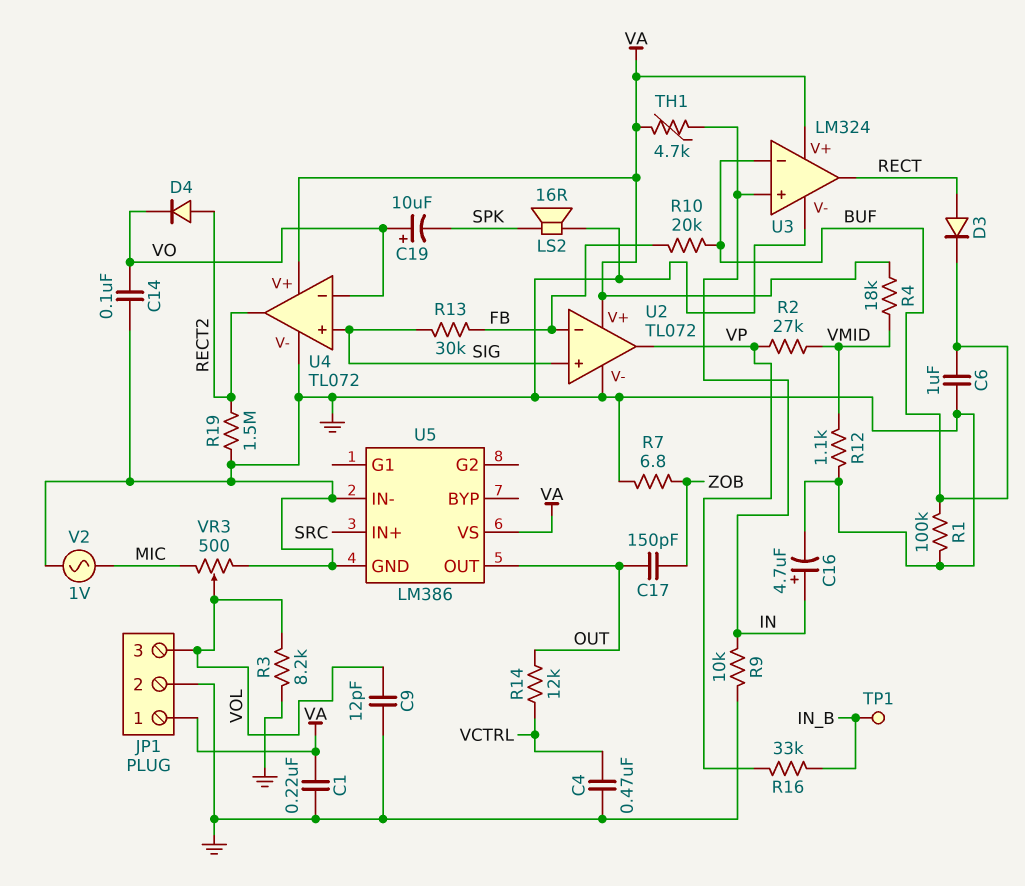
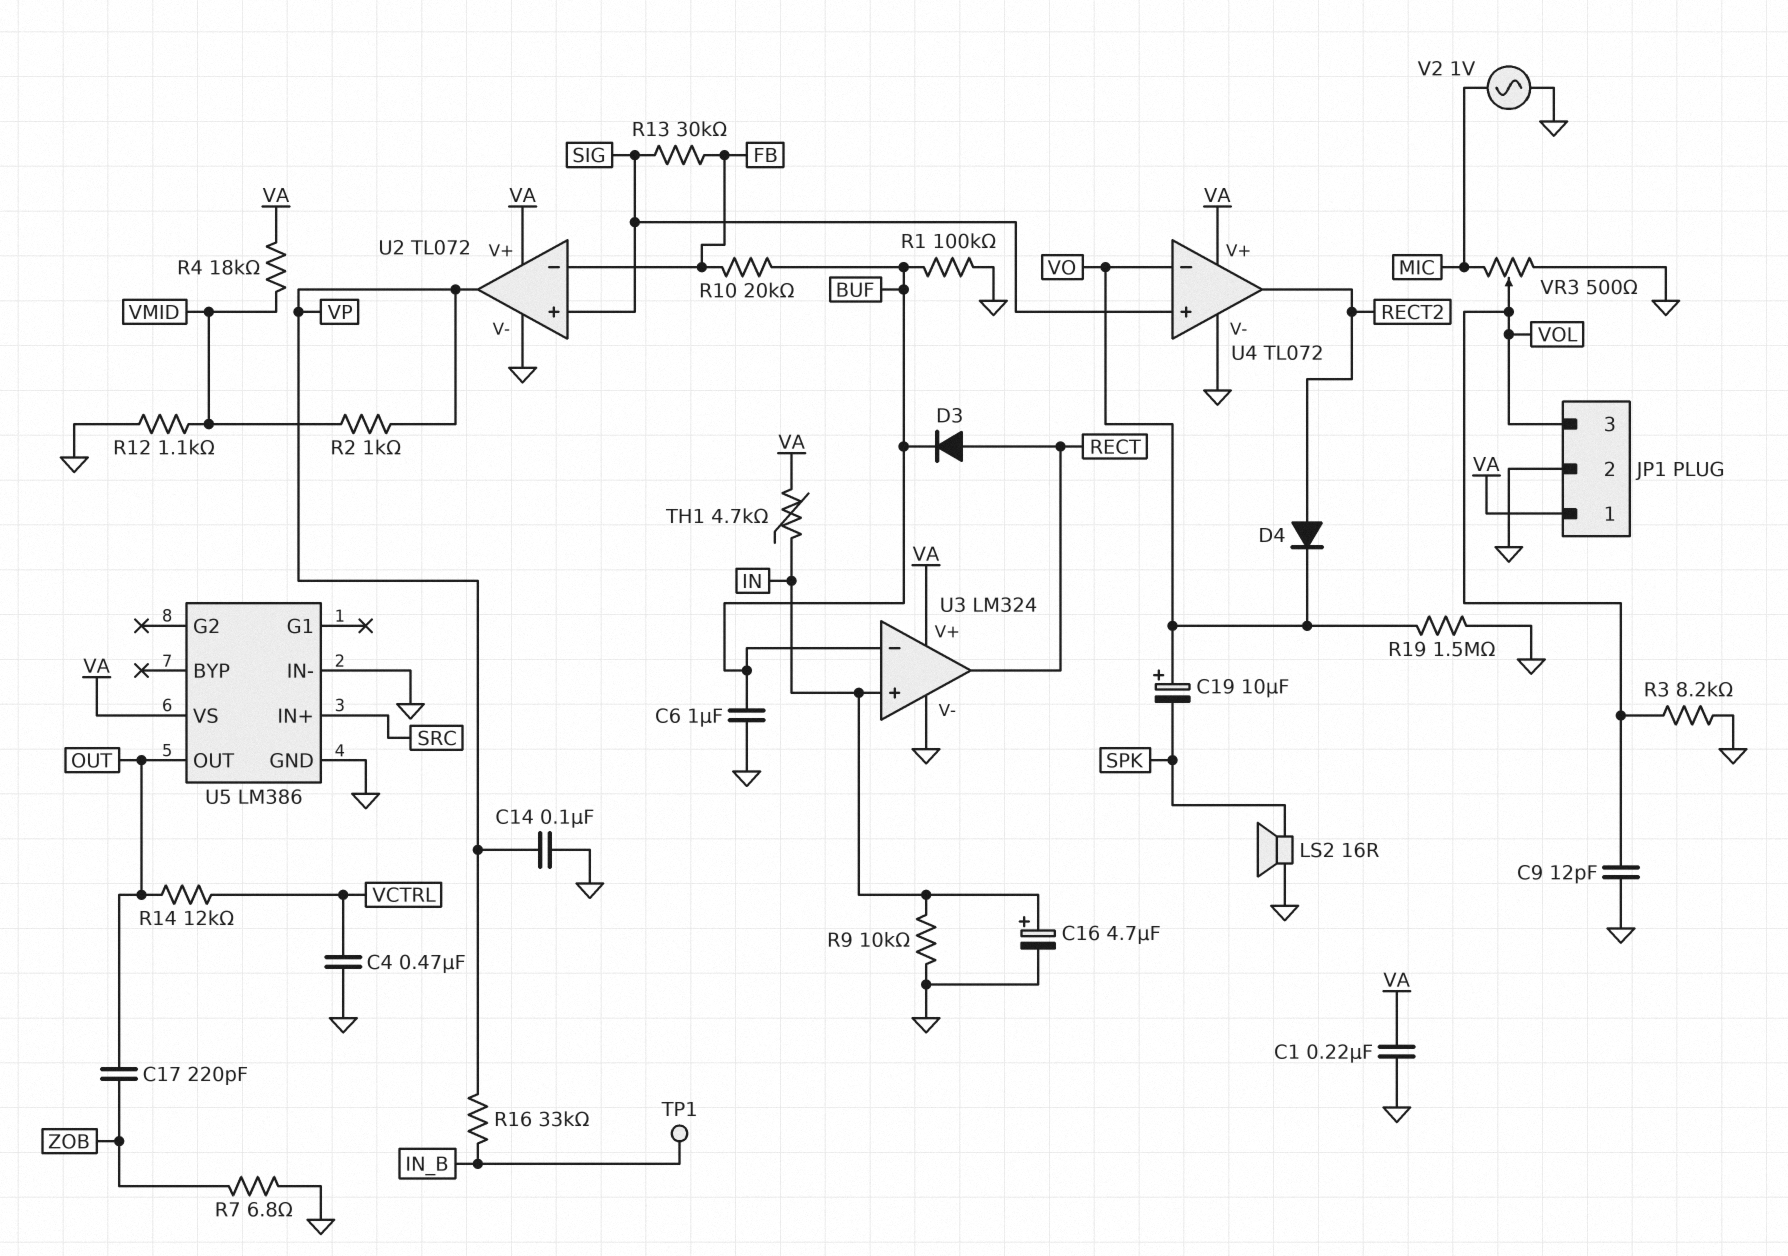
C14: 100nF (GND, VO) -> 100nF (GND, VP)
C17: 150pF (OUT, ZOB) -> 220pF (OUT, ZOB)
R2: 27k (VMID, VP) -> 1k (VMID, VP)
R19: 1.5M (GND, RECT2) -> 1.5M (GND, VO)

